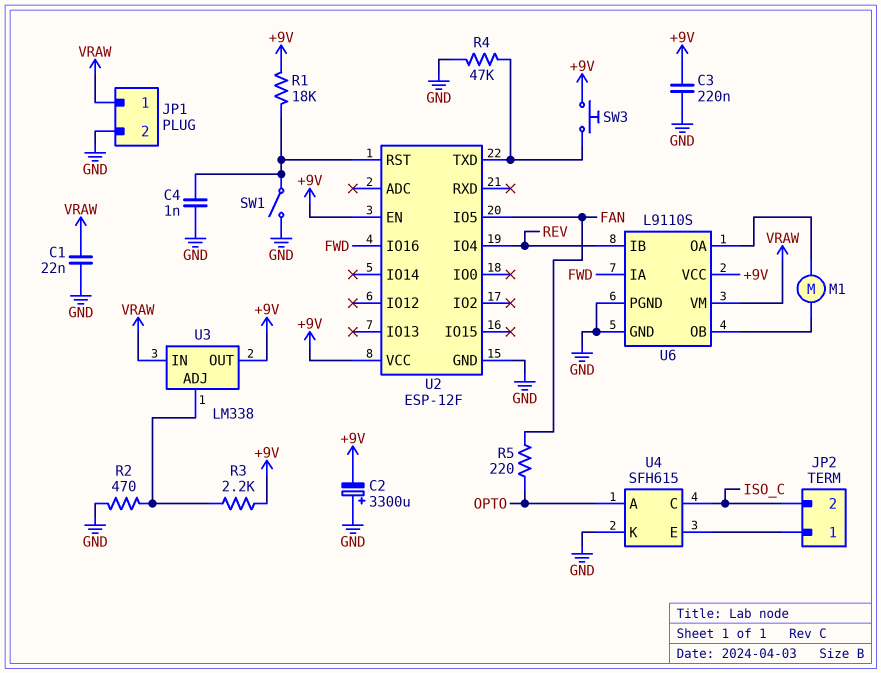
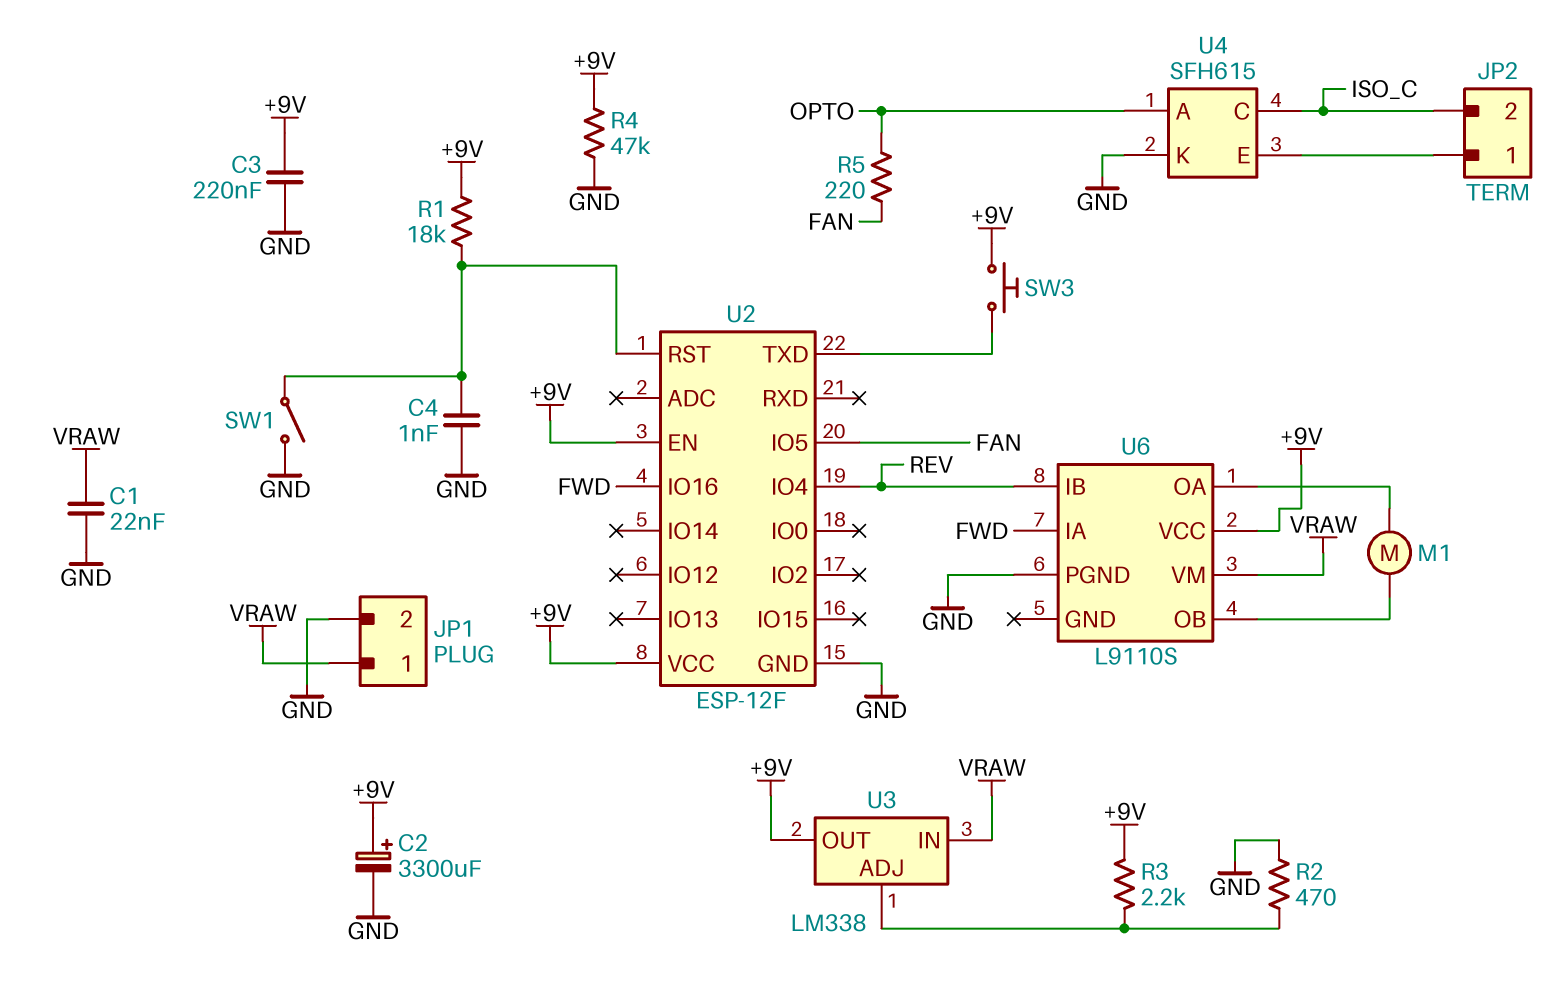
C2: 3300uF (plus GND, minus +9V) -> 3300uF (plus +9V, minus GND)
R4: 47k (GND, U2/TXD) -> 47k (+9V, GND)
U6 pin GND: GND -> none

